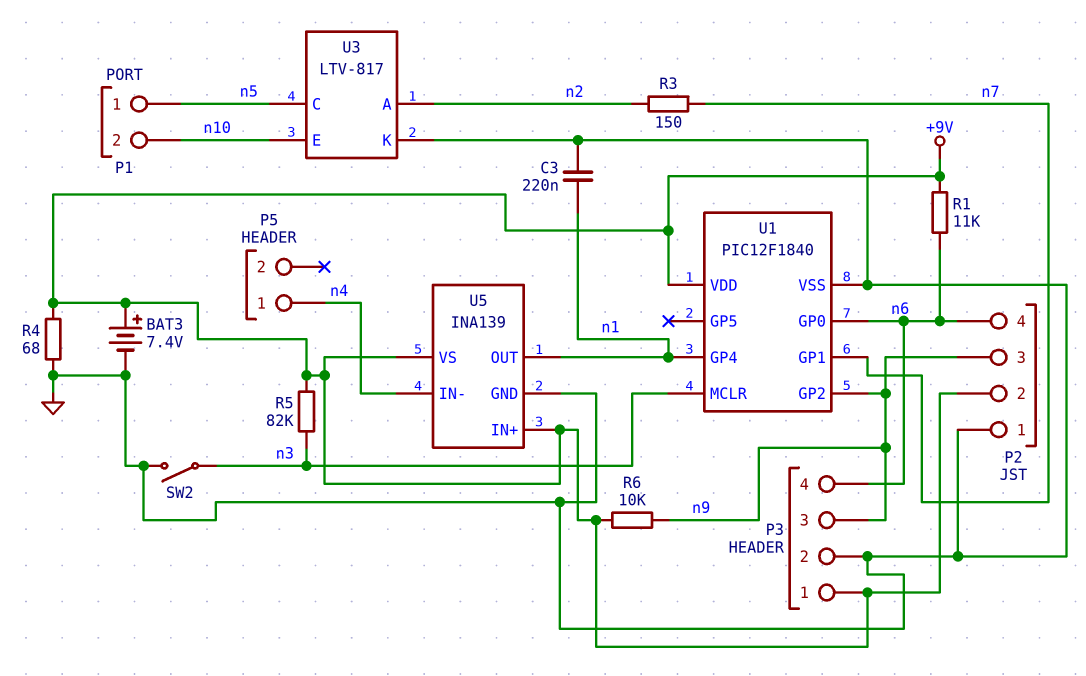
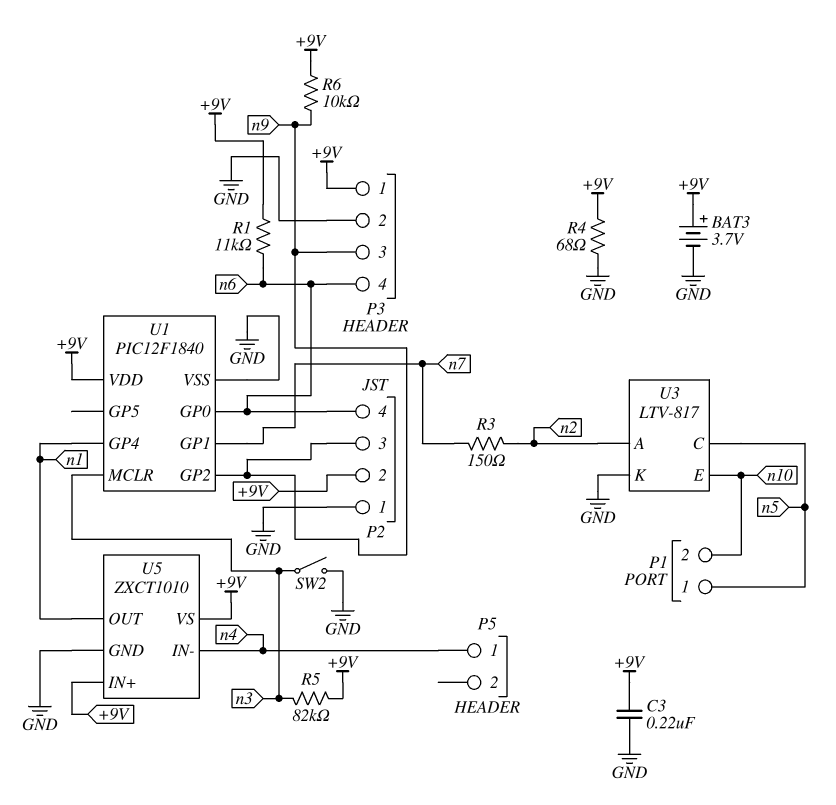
BAT3: 7.4V (plus +9V, minus GND) -> 3.7V (plus +9V, minus GND)
C3: 220nF (GND, n1) -> 220nF (+9V, GND)
U5: INA139 -> ZXCT1010

